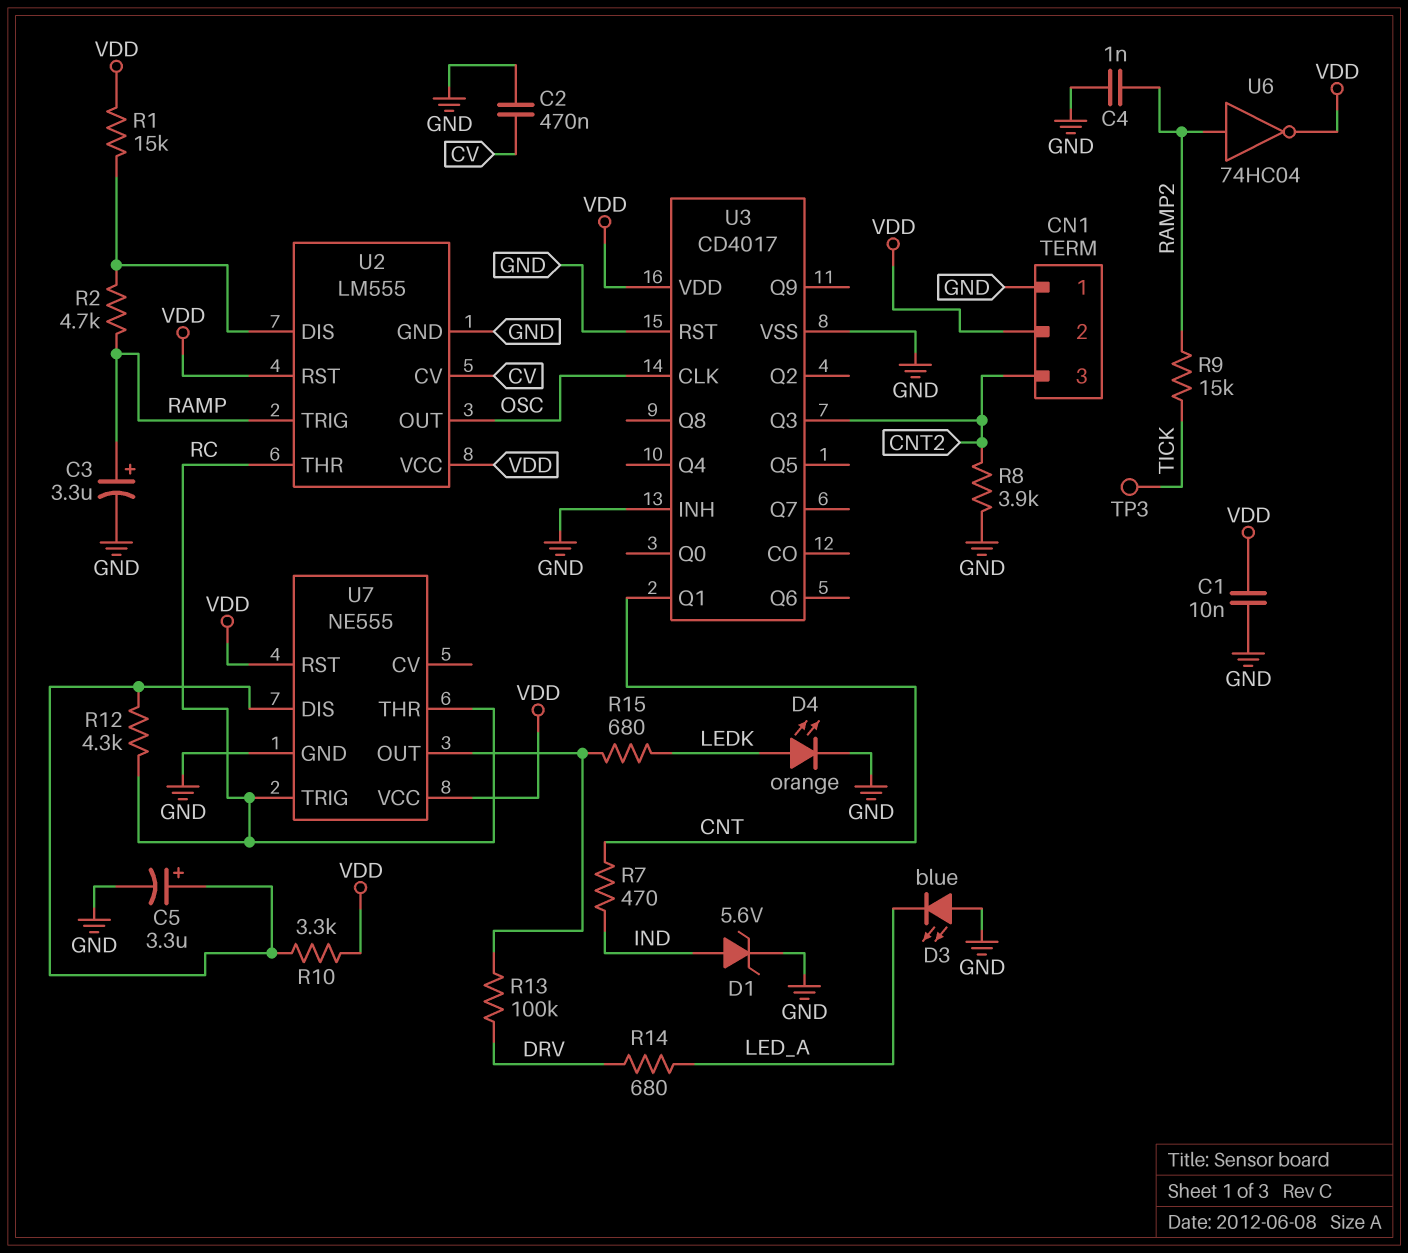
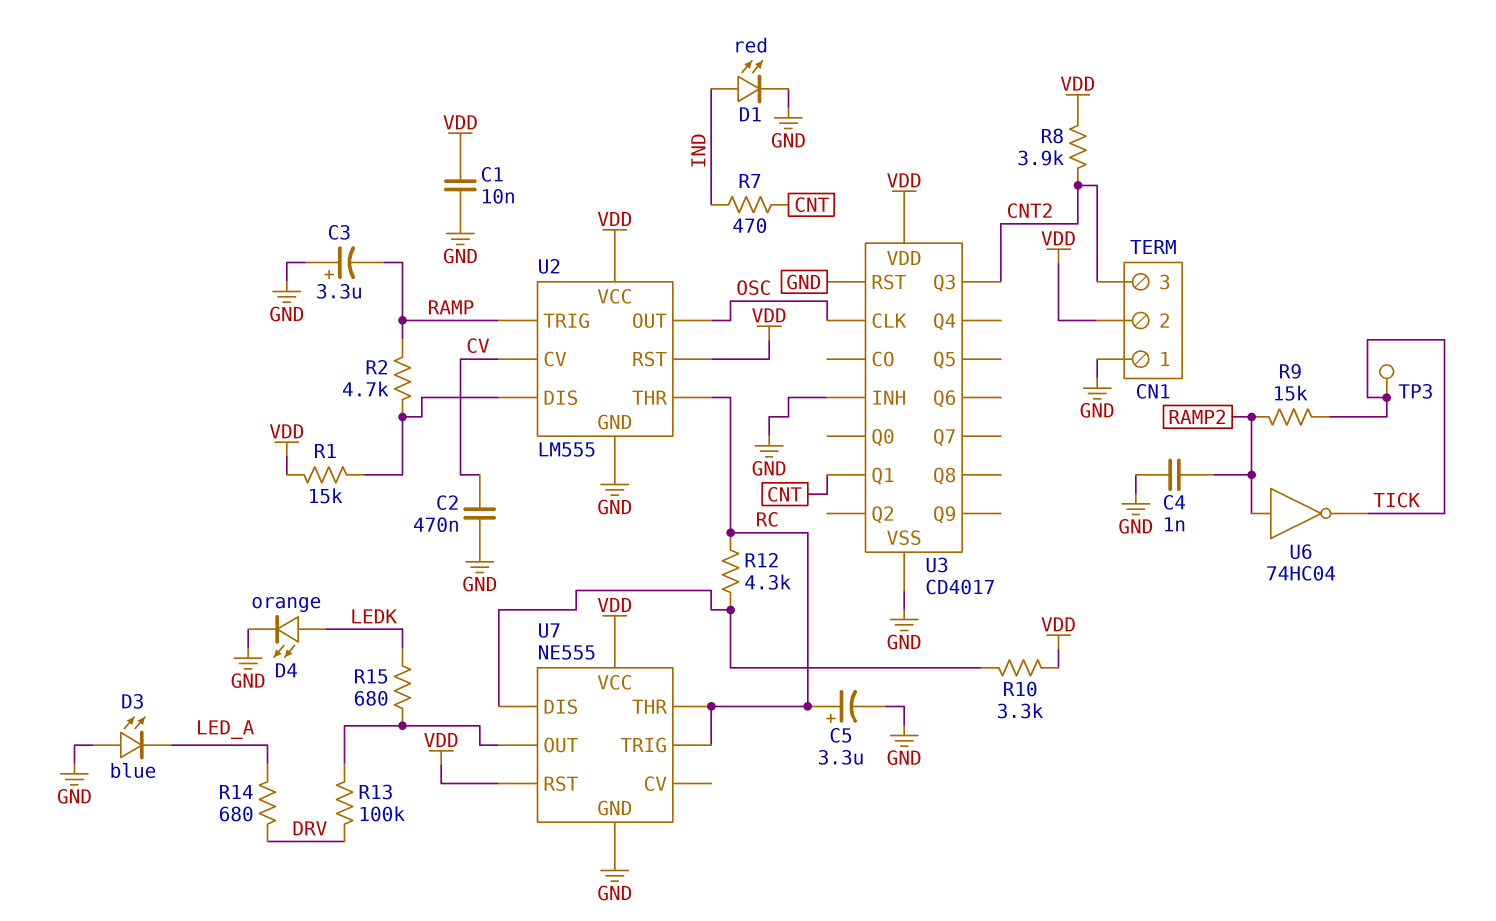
C3: 3.3uF (plus RAMP, minus GND) -> 3.3uF (plus GND, minus RAMP)
C5: 3.3uF (plus U7/DIS, minus GND) -> 3.3uF (plus RC, minus GND)
D1: zener 5.6V (A IND, K GND) -> LED red (A IND, K GND)
R8: 3.9k (CNT2, GND) -> 3.9k (CNT2, VDD)
U6: NOT 74HC04 (in RAMP2, out VDD) -> NOT 74HC04 (in RAMP2, out TICK)

